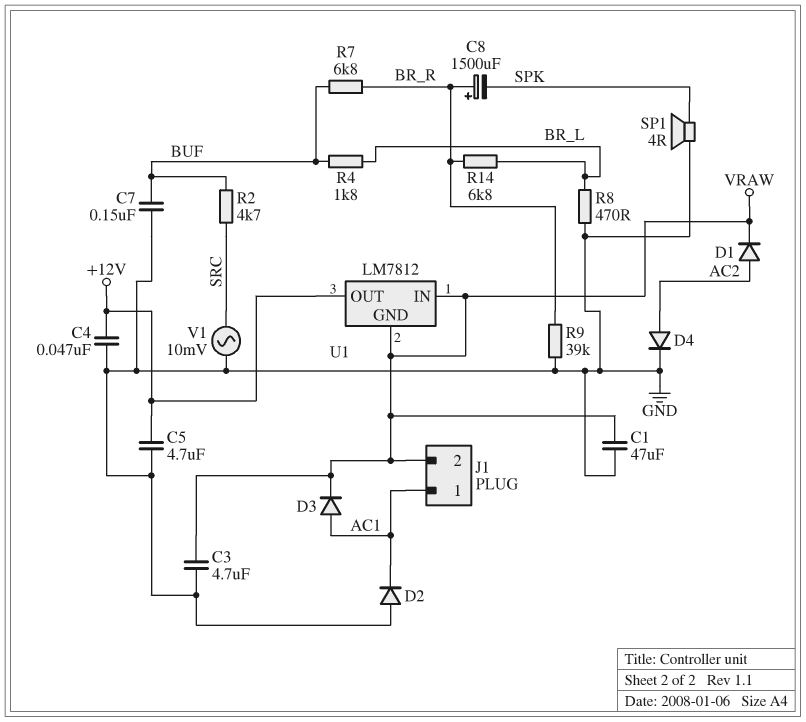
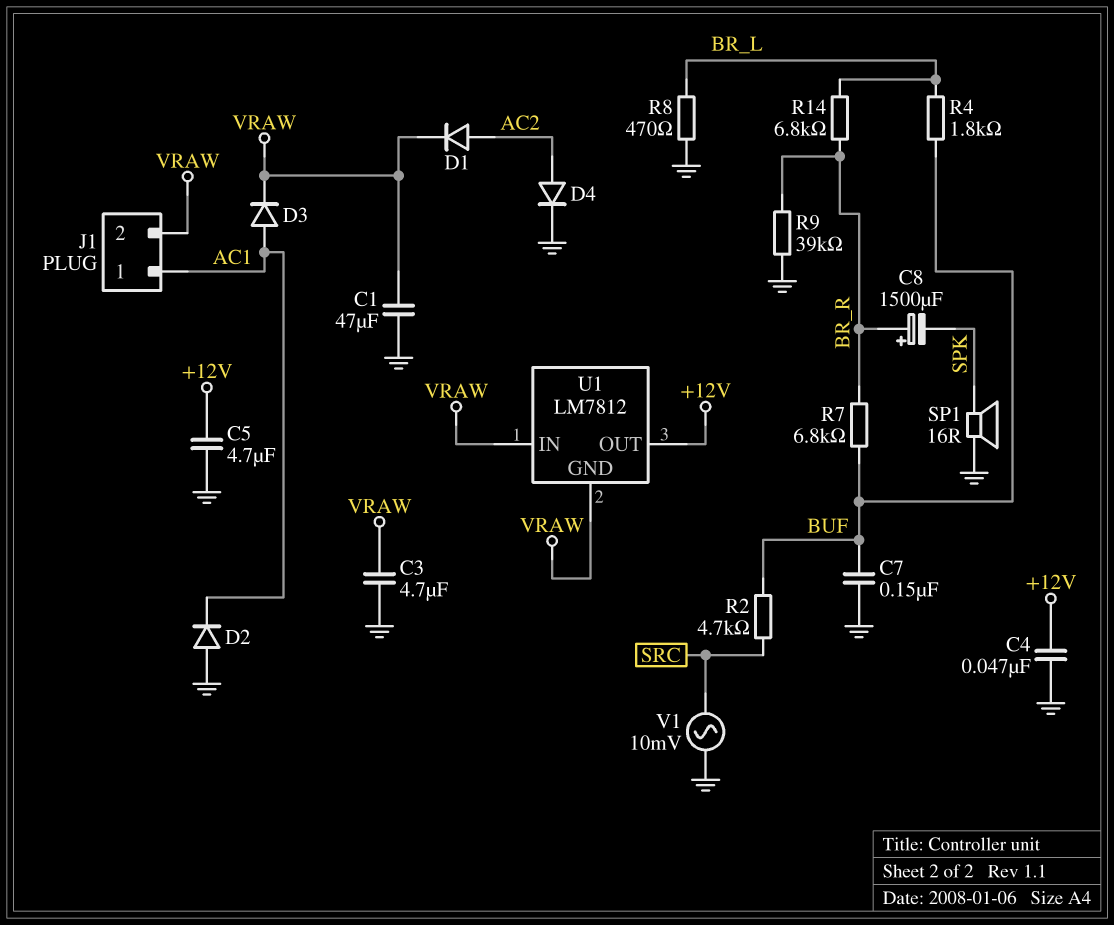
SP1: speaker 4R (GND, SPK) -> speaker 16R (GND, SPK)

